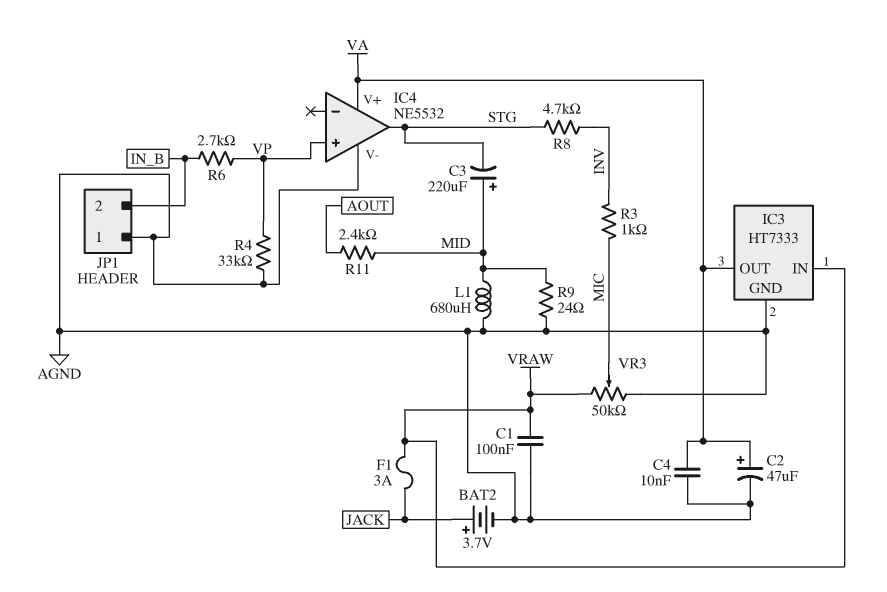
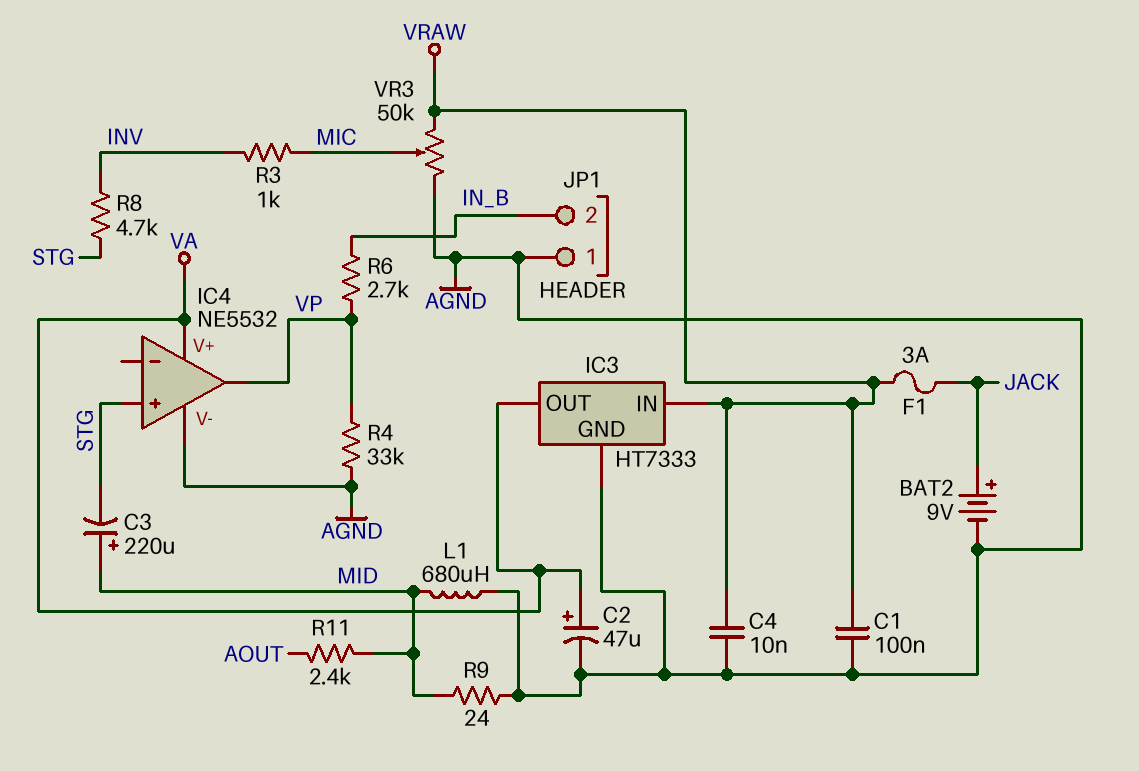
BAT2: 3.7V (plus JACK, minus AGND) -> 9V (plus JACK, minus AGND)
C4: 10nF (AGND, VA) -> 10nF (AGND, VRAW)
IC4 pin in+: VP -> STG
IC4 pin out: STG -> VP

